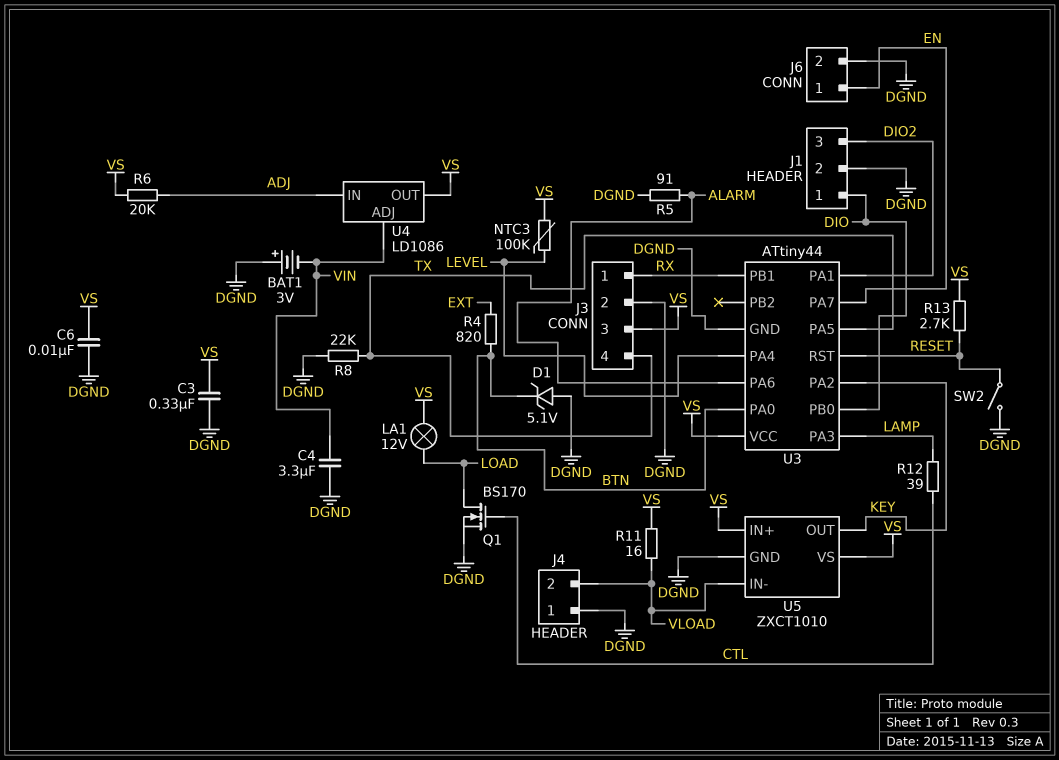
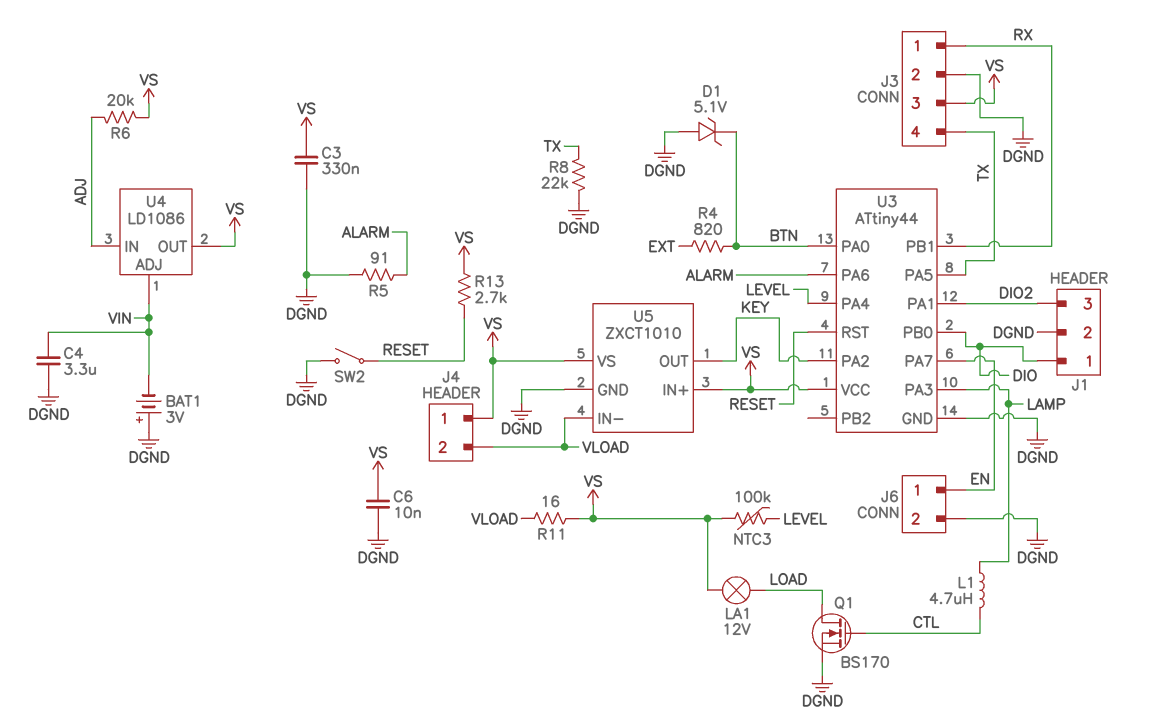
J4 pin 1: DGND -> VS
L1: none -> 4.7uH (CTL, LAMP)
R12: 39 (CTL, LAMP) -> none

